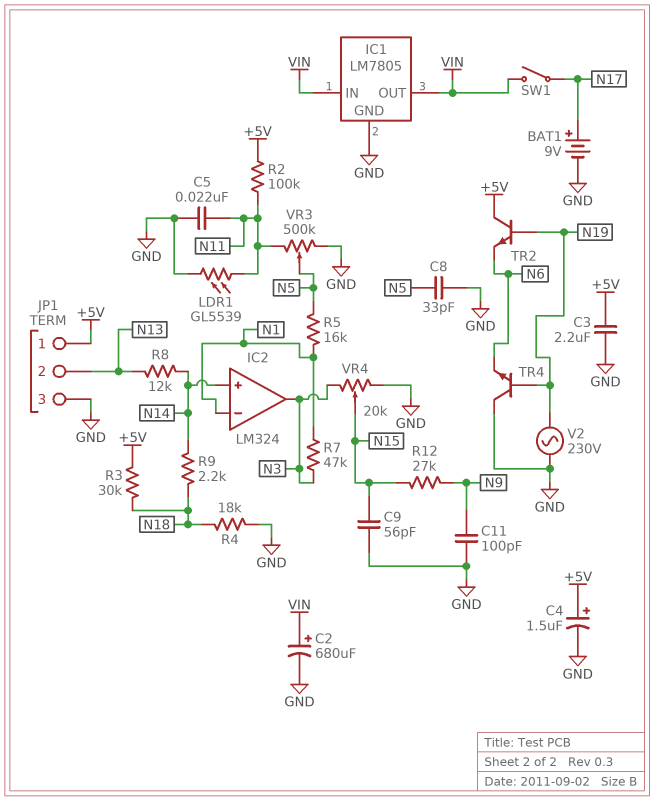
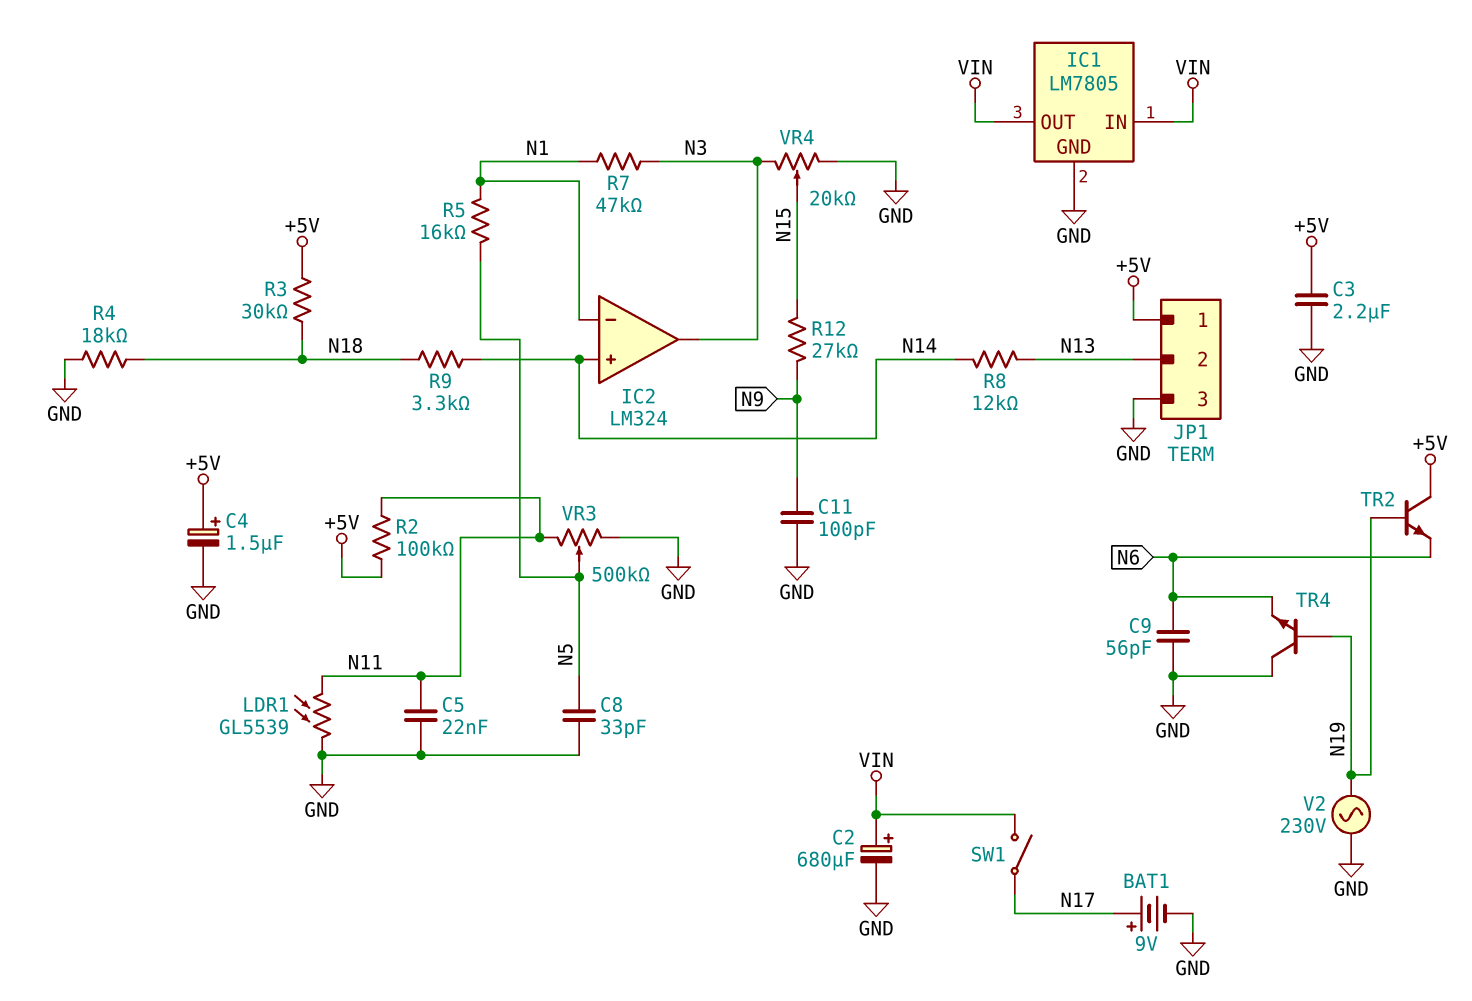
C9: 56pF (GND, N15) -> 56pF (GND, N6)
R9: 2.2k (N14, N18) -> 3.3k (N14, N18)

